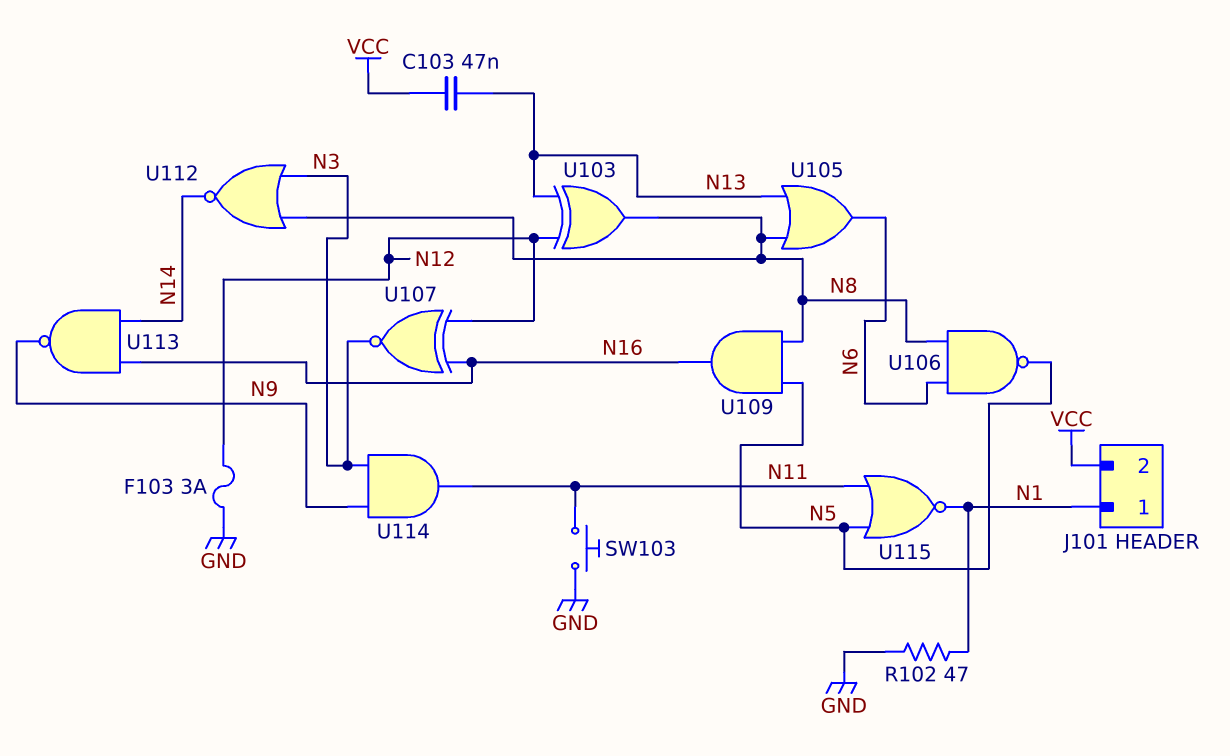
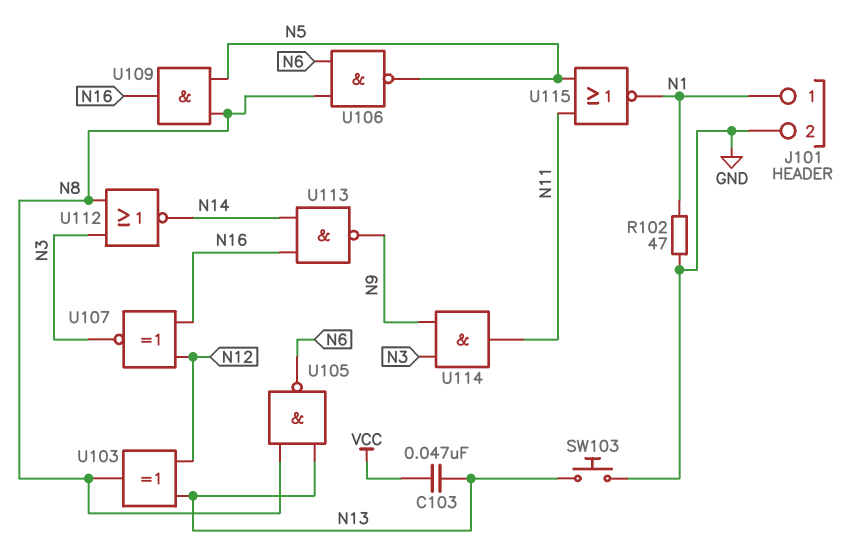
F103: 3A (GND, N12) -> none
J101 pin 2: VCC -> GND
SW103: button (GND, N11) -> button (GND, N13)
U105: OR (in N8, in N13, out N6) -> NAND (in N8, in N13, out N6)

